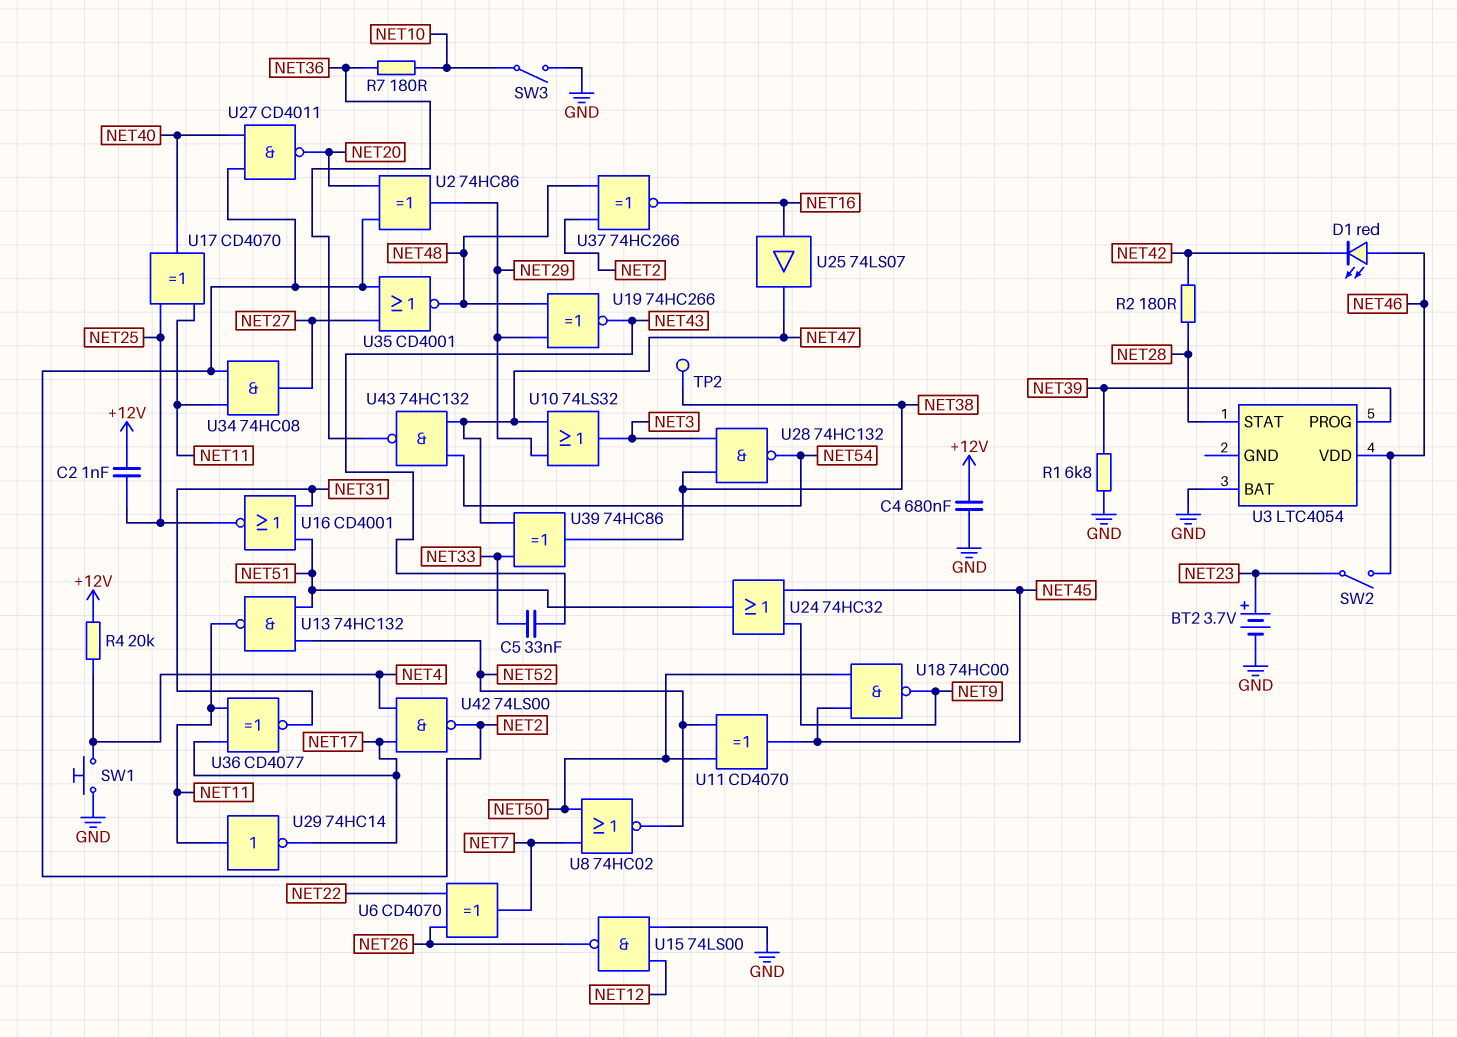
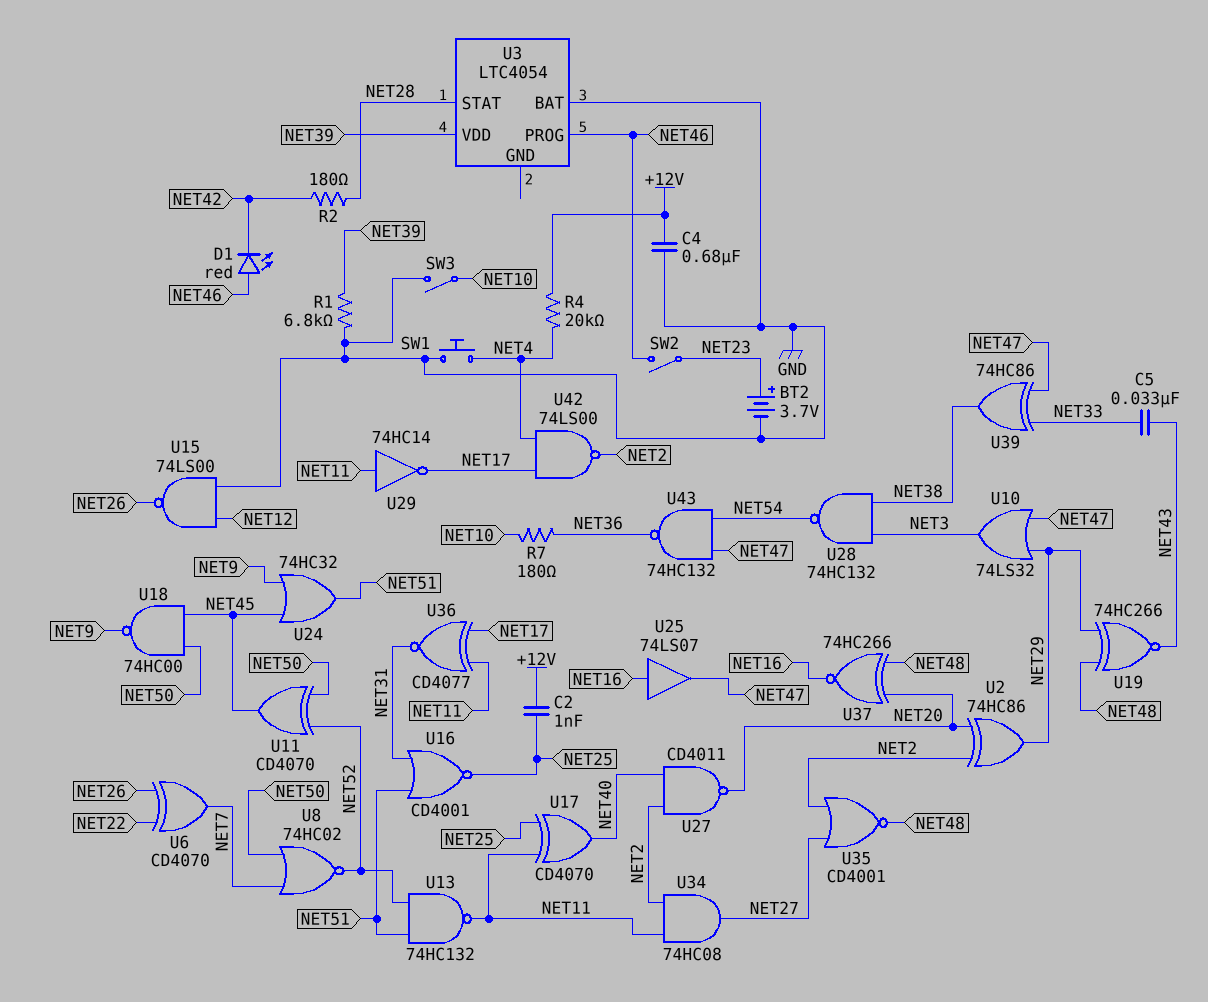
TP2: test point (NET38) -> none
U3 pin PROG: NET39 -> NET46
U3 pin VDD: NET46 -> NET39
U37: XNOR 74HC266 (in NET2, in NET48, out NET16) -> XNOR 74HC266 (in NET20, in NET48, out NET16)

